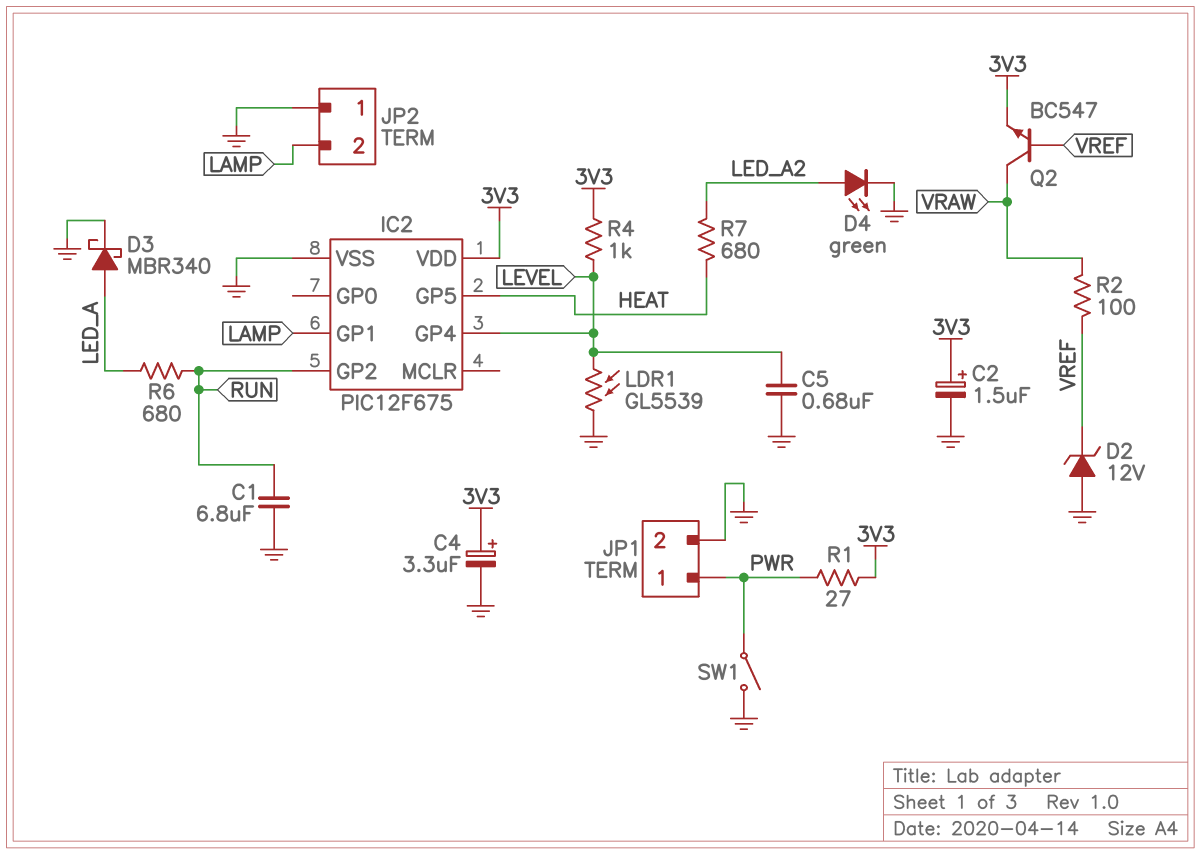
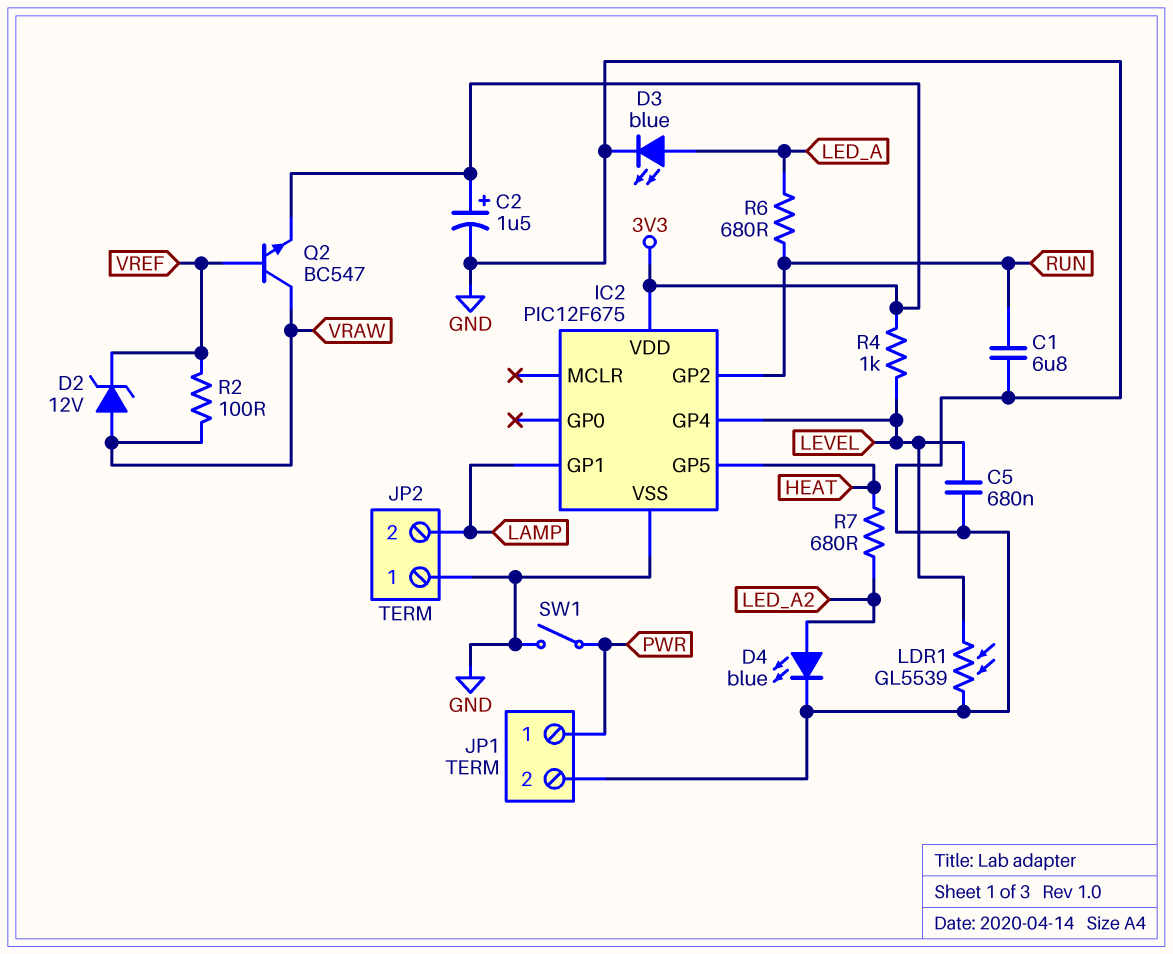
C4: 3.3uF (plus 3V3, minus GND) -> none
D2: zener 12V (A GND, K VREF) -> zener 12V (A VRAW, K VREF)
D3: schottky MBR340 (A LED_A, K GND) -> LED blue (A LED_A, K GND)
D4: LED green (A LED_A2, K GND) -> LED blue (A LED_A2, K GND)
R1: 27 (3V3, PWR) -> none

